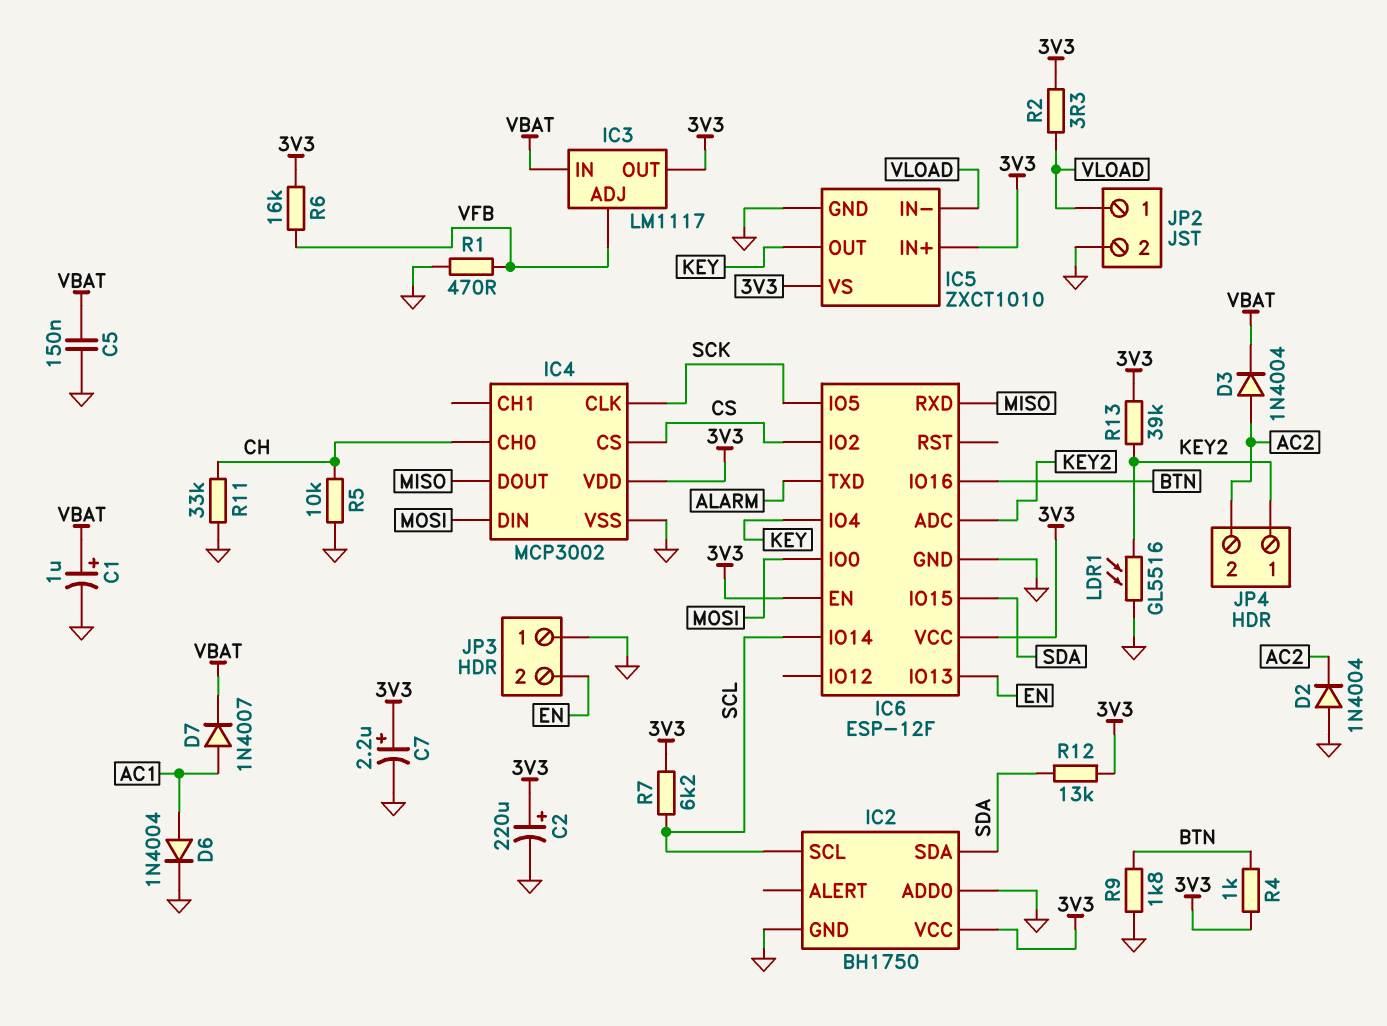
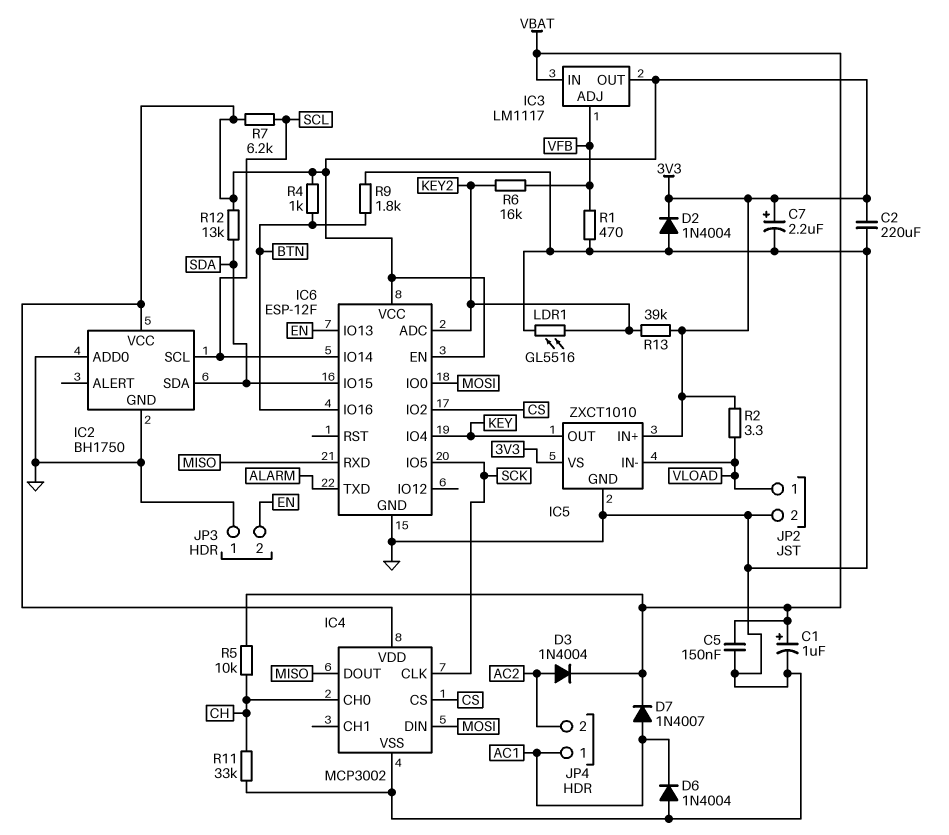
C2: 220uF (plus 3V3, minus GND) -> 220uF (3V3, GND)
D2: diode 1N4004 (A GND, K AC2) -> diode 1N4004 (A GND, K 3V3)
D6: diode 1N4004 (A AC1, K GND) -> diode 1N4004 (A GND, K AC1)
JP4 pin 1: KEY2 -> AC1
R5: 10k (CH, GND) -> 10k (CH, VBAT)
R6: 16k (3V3, VFB) -> 16k (KEY2, VFB)

